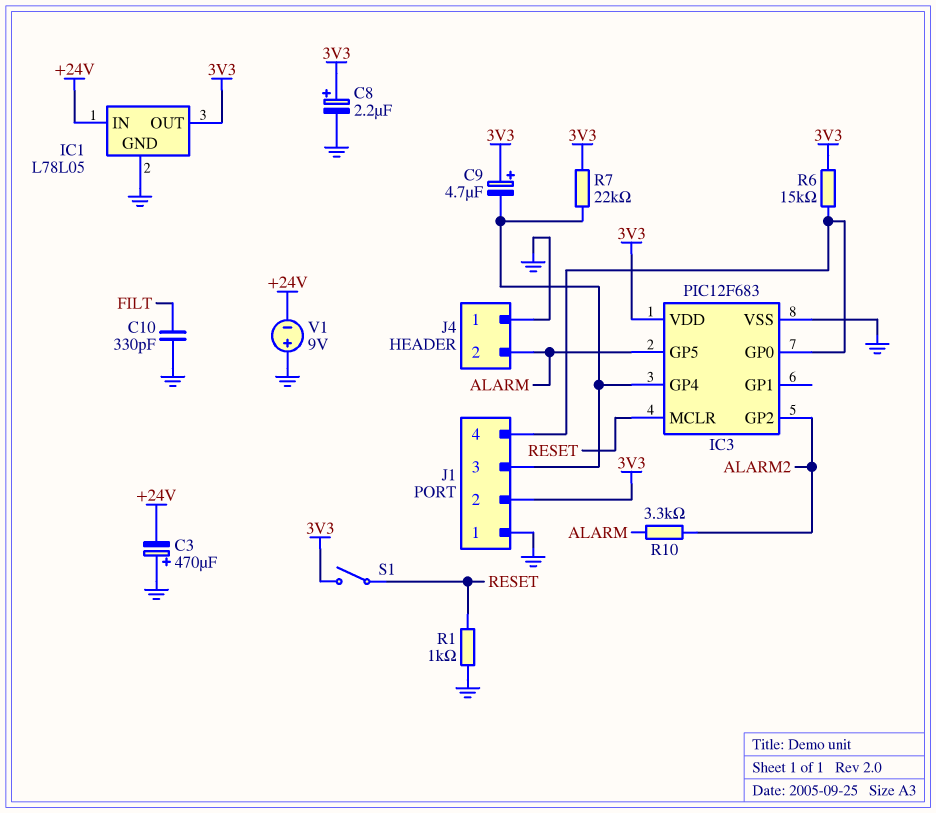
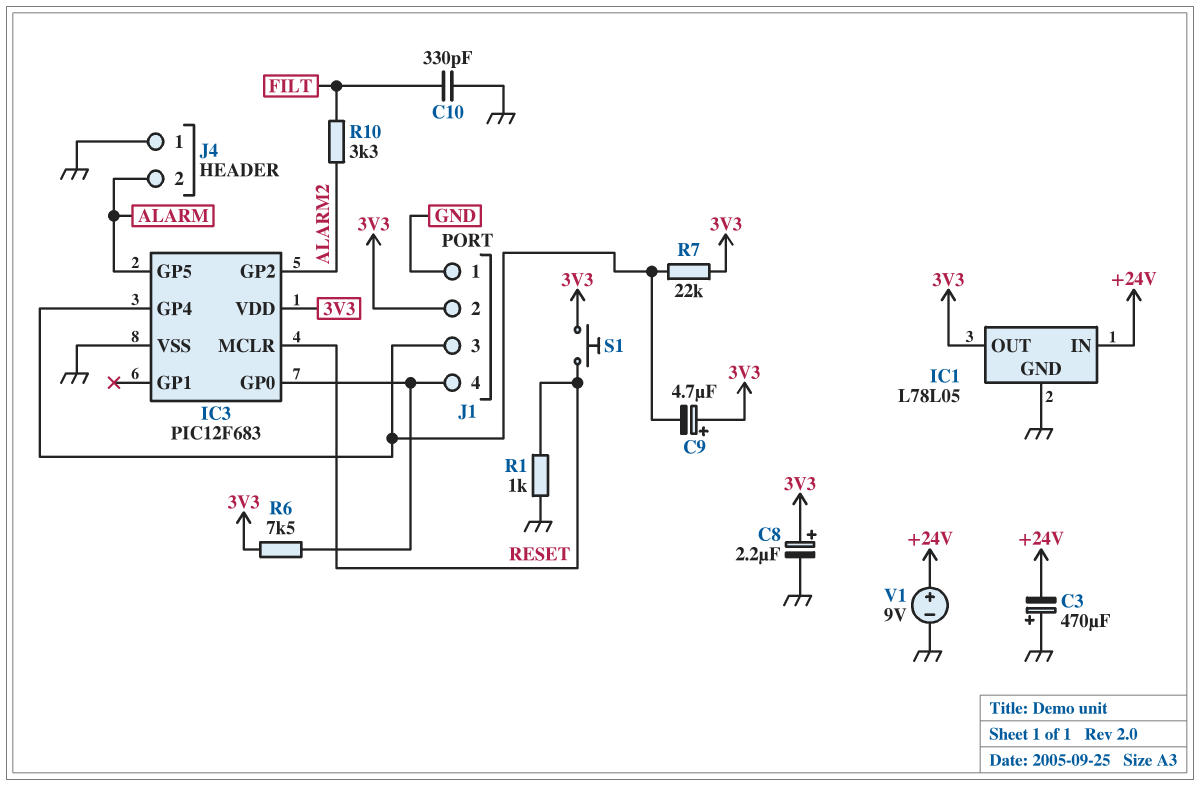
R6: 15k (3V3, IC3/GP0) -> 7.5k (3V3, IC3/GP0)
R10: 3.3k (ALARM, ALARM2) -> 3.3k (ALARM2, FILT)
S1: switch (3V3, RESET) -> button (3V3, RESET)
V1: 9V (plus GND, minus +24V) -> 9V (plus +24V, minus GND)

